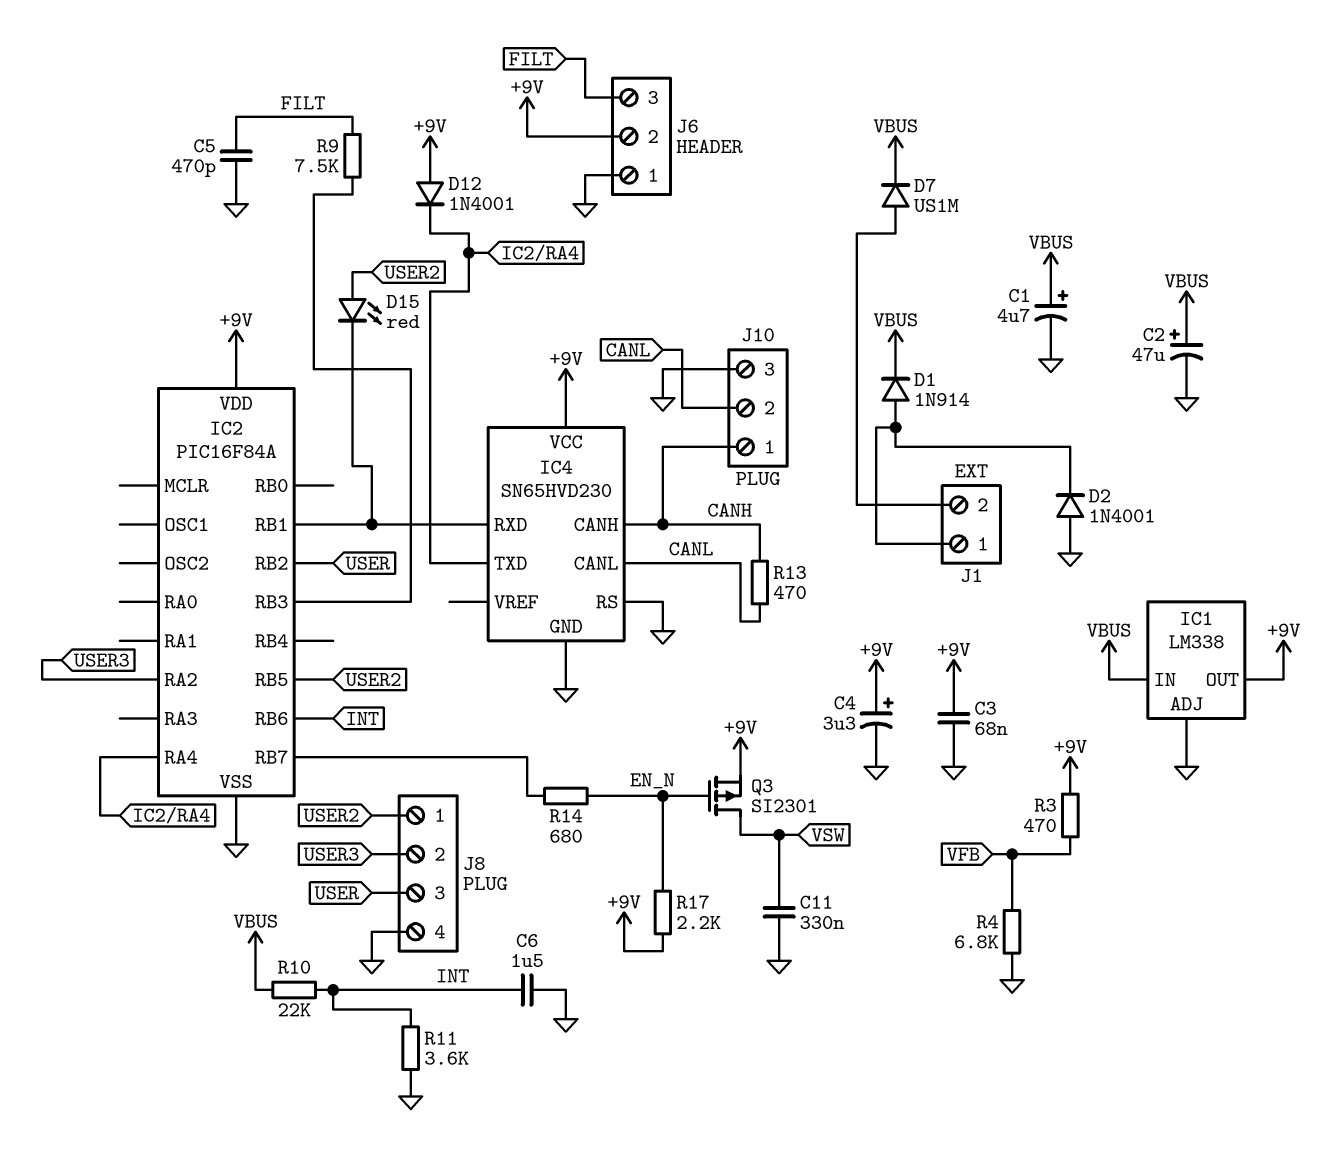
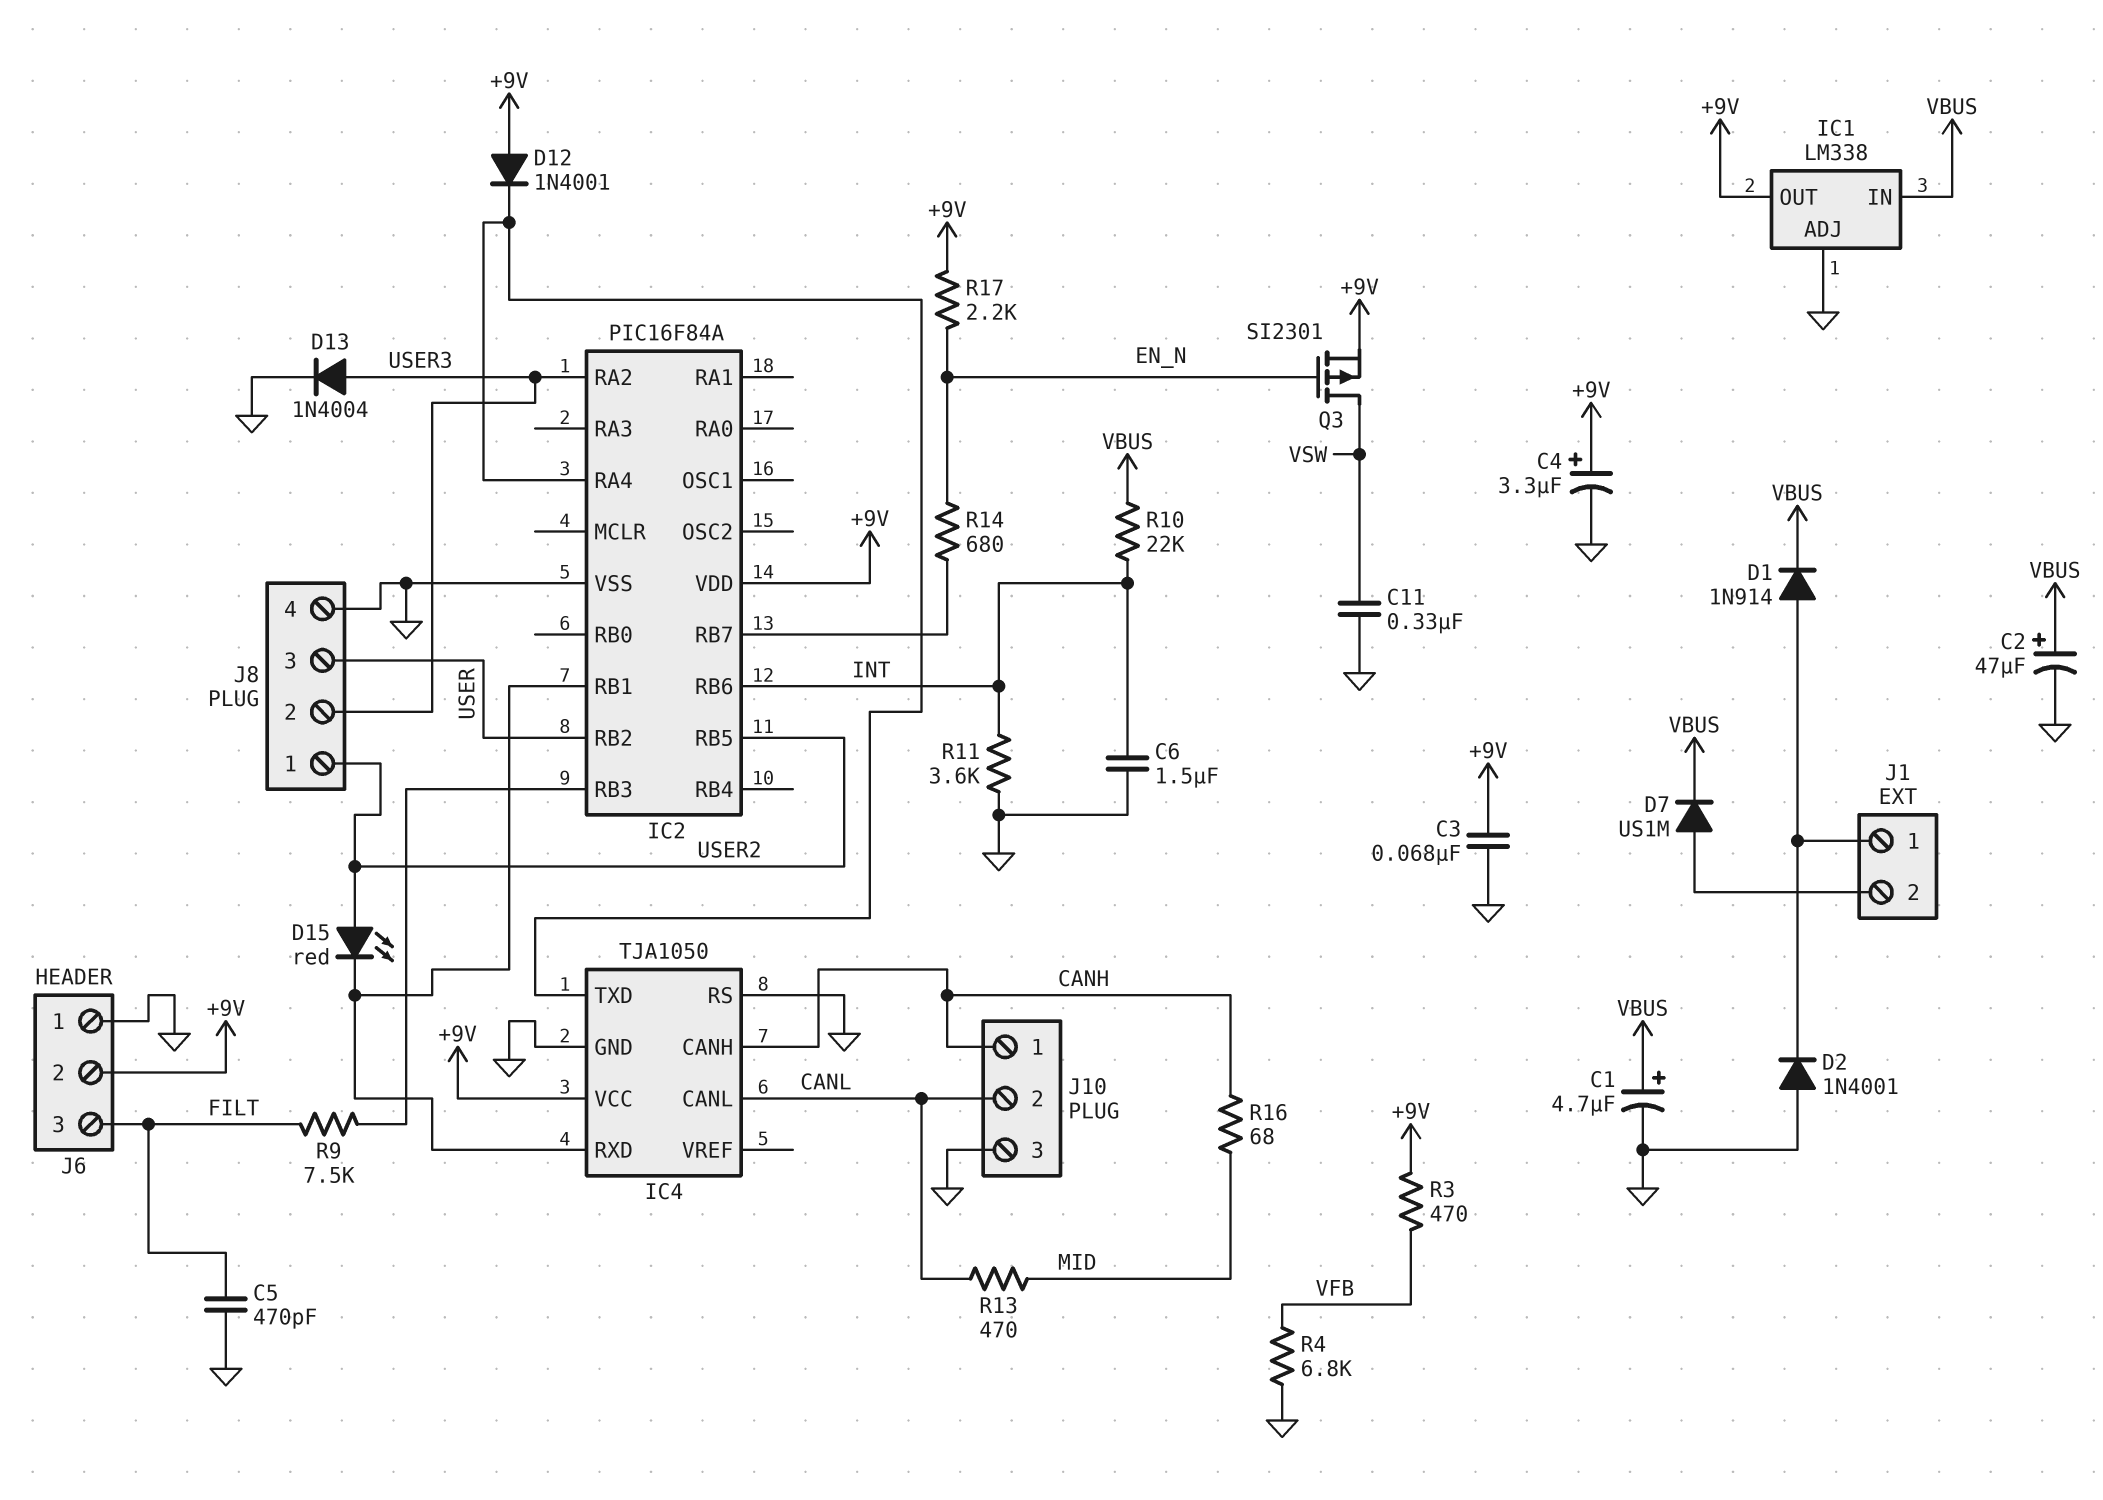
D13: none -> diode 1N4004 (A USER3, K GND)
IC4: SN65HVD230 -> TJA1050
R13: 470 (CANH, CANL) -> 470 (CANL, MID)
R16: none -> 68 (CANH, MID)

